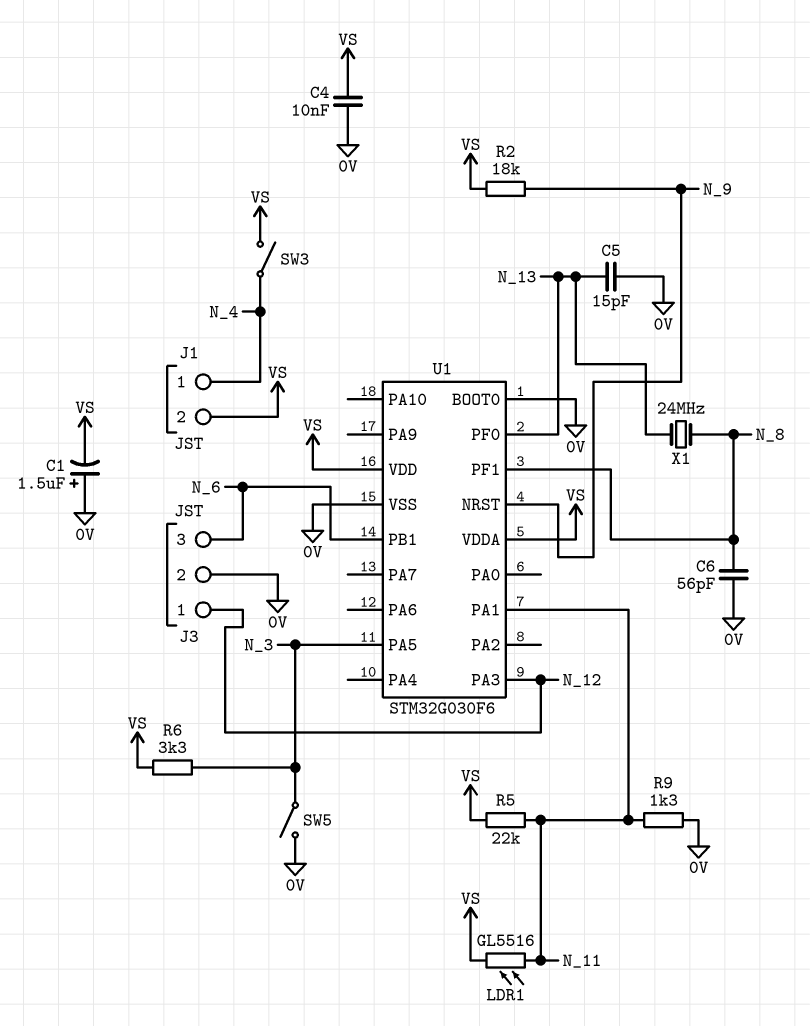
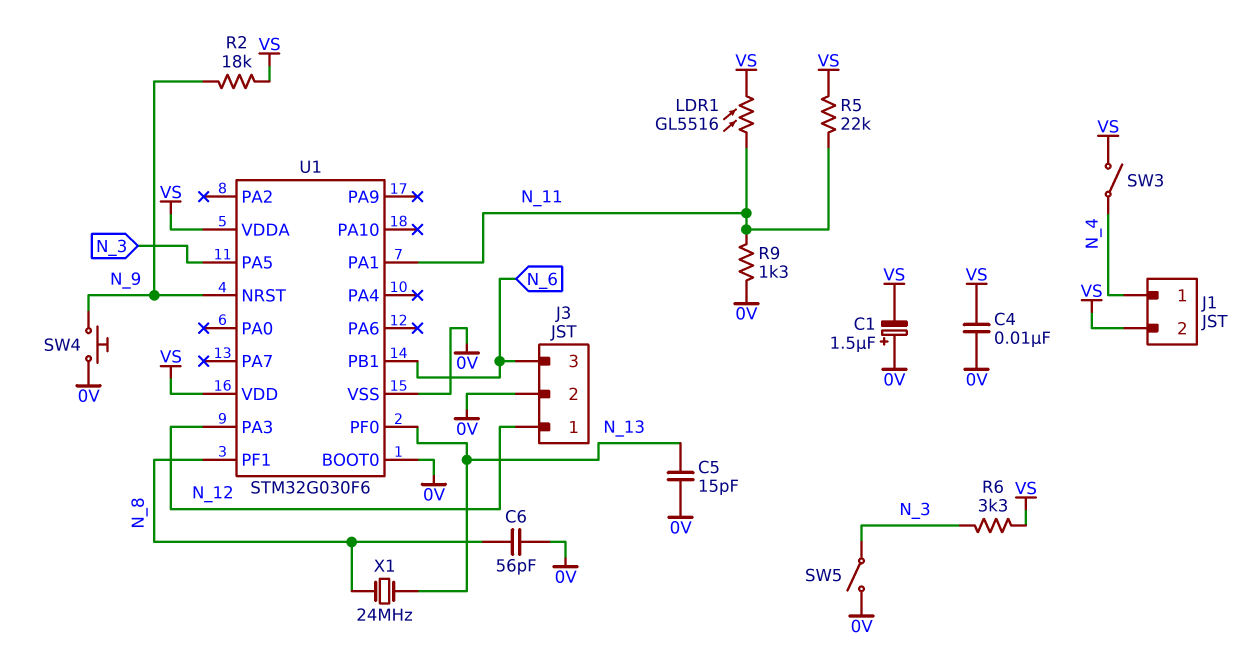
SW4: none -> button (0V, N_9)

